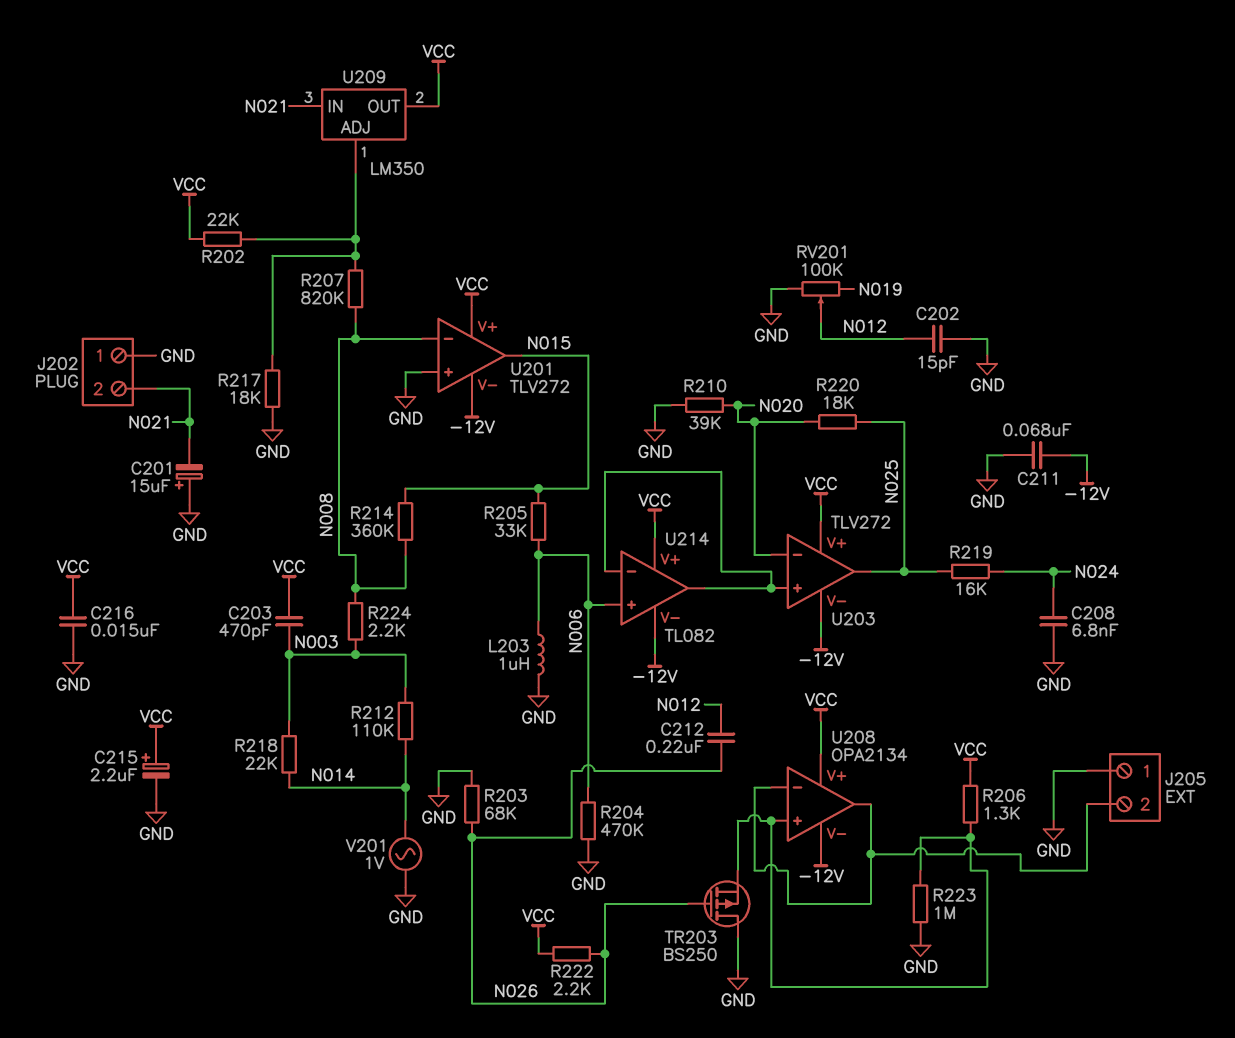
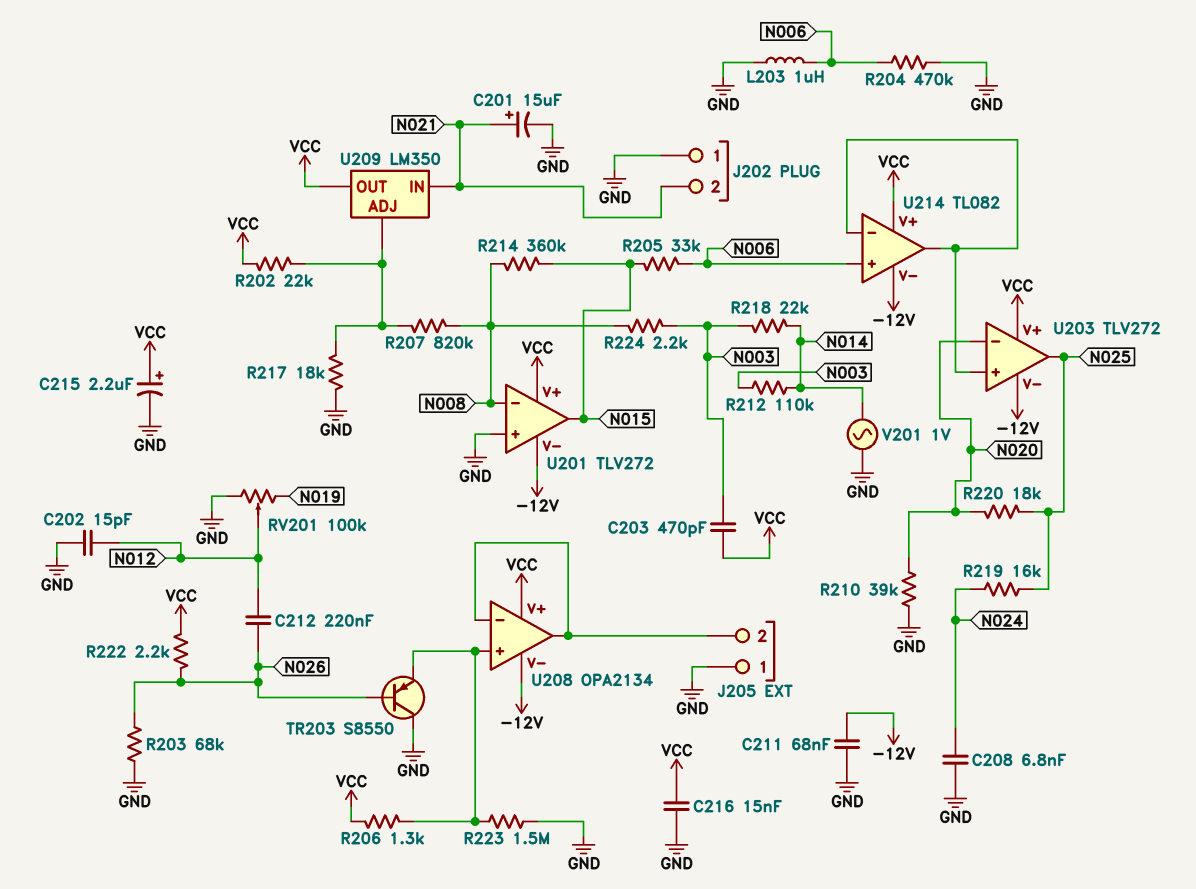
C201: 15uF (plus GND, minus N021) -> 15uF (plus N021, minus GND)
R223: 1M (GND, U208/in+) -> 1.5M (GND, U208/in+)
TR203: PMOS BS250 (G N026, D GND, S U208/in+) -> PNP S8550 (B N026, C GND, E U208/in+)

